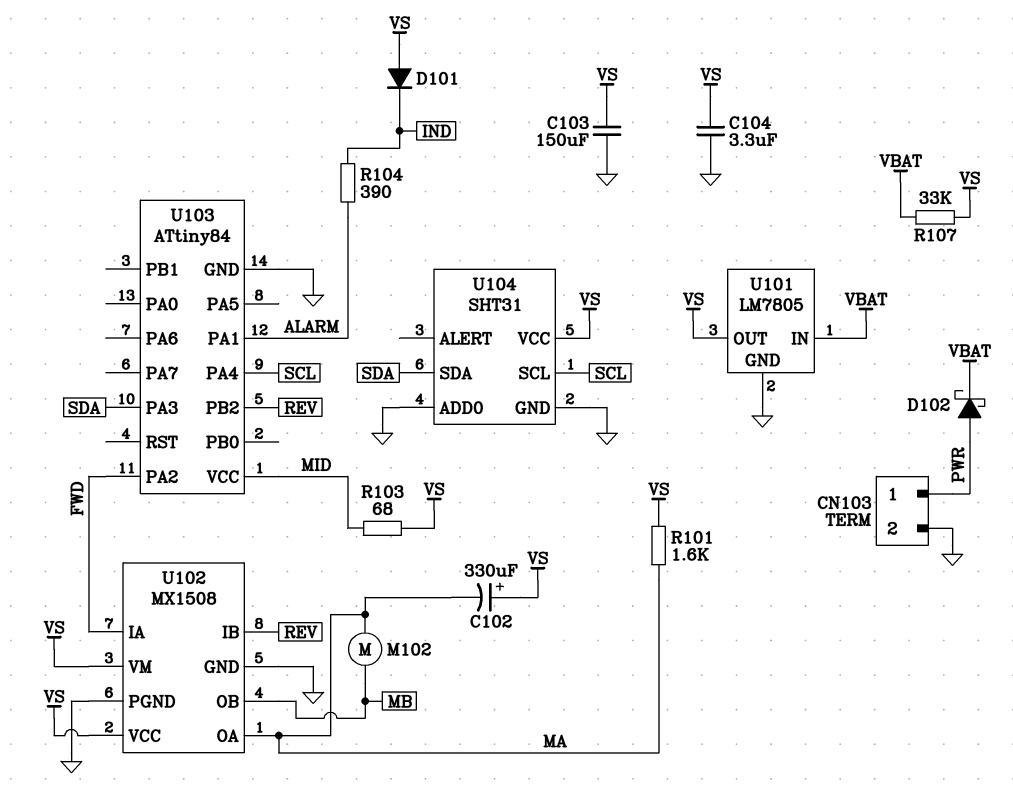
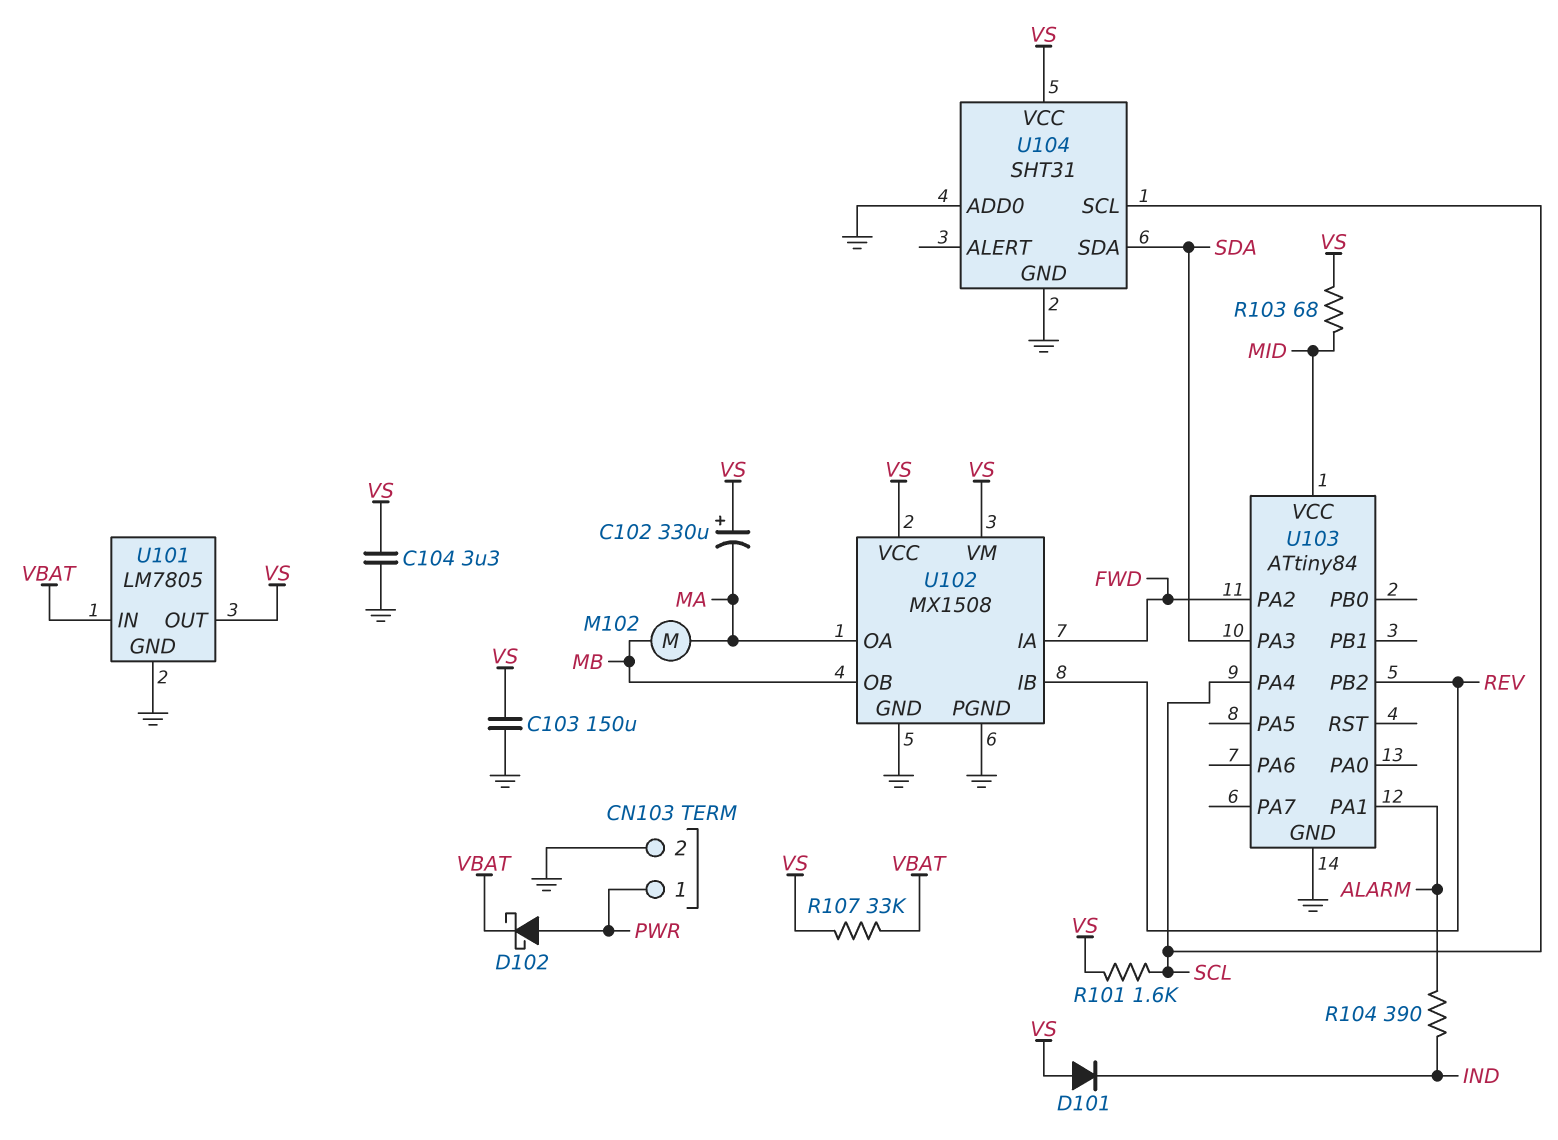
R101: 1.6k (MA, VS) -> 1.6k (SCL, VS)

